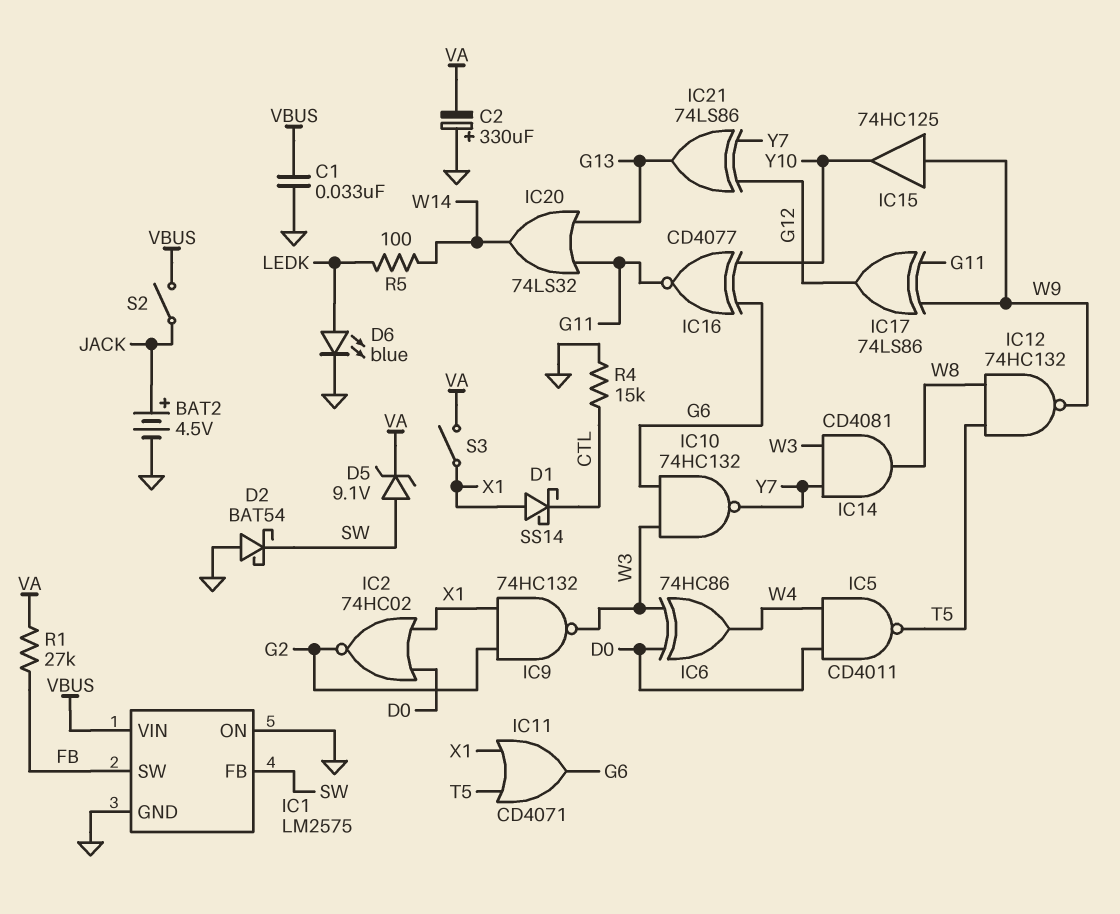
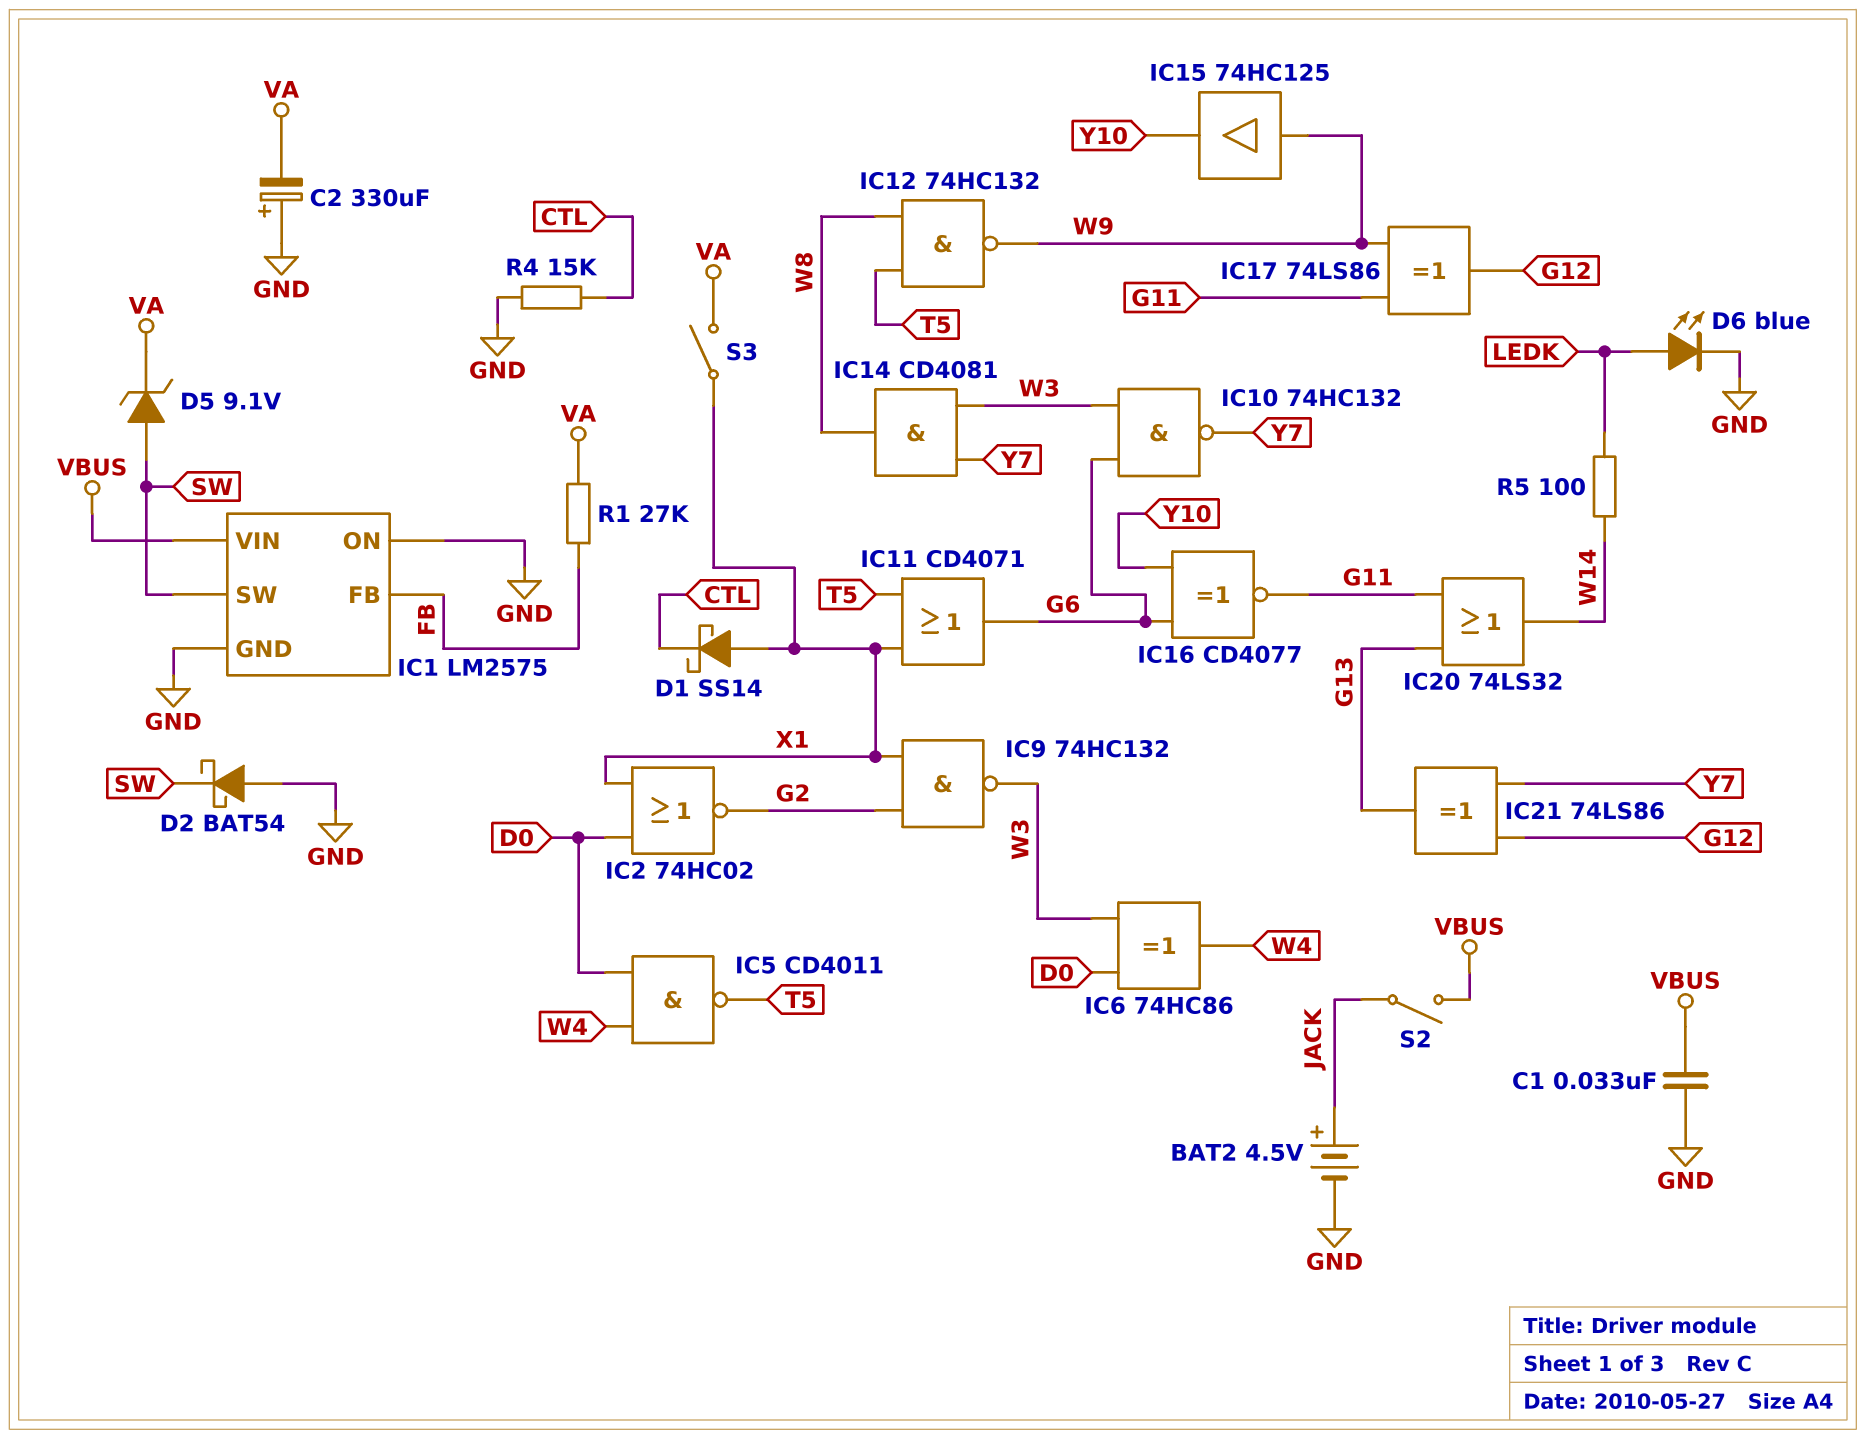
IC1 pin FB: SW -> FB
IC1 pin SW: FB -> SW

